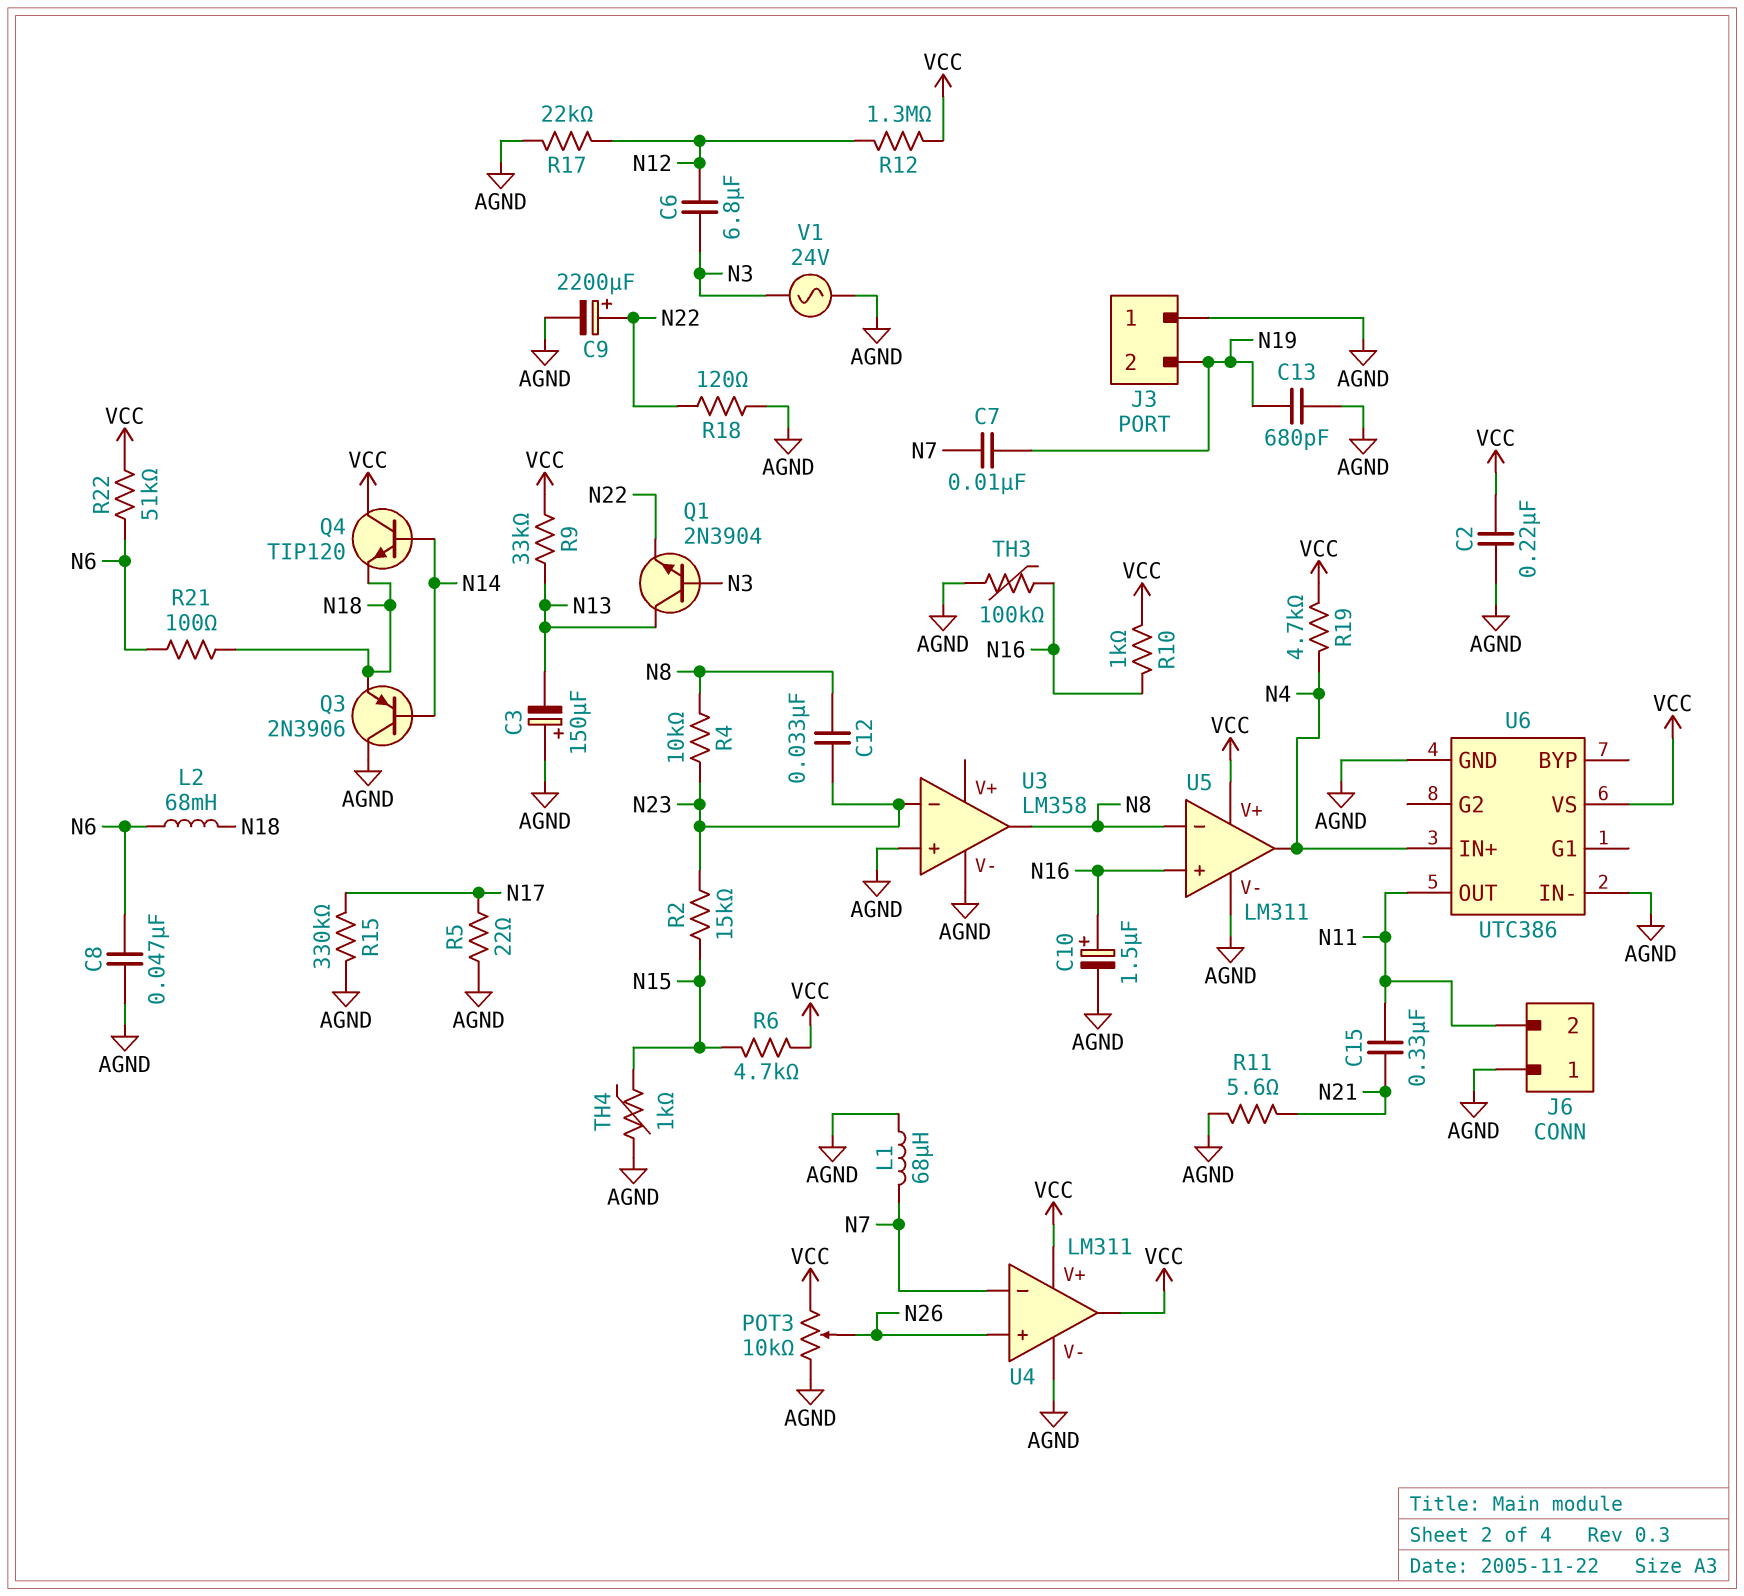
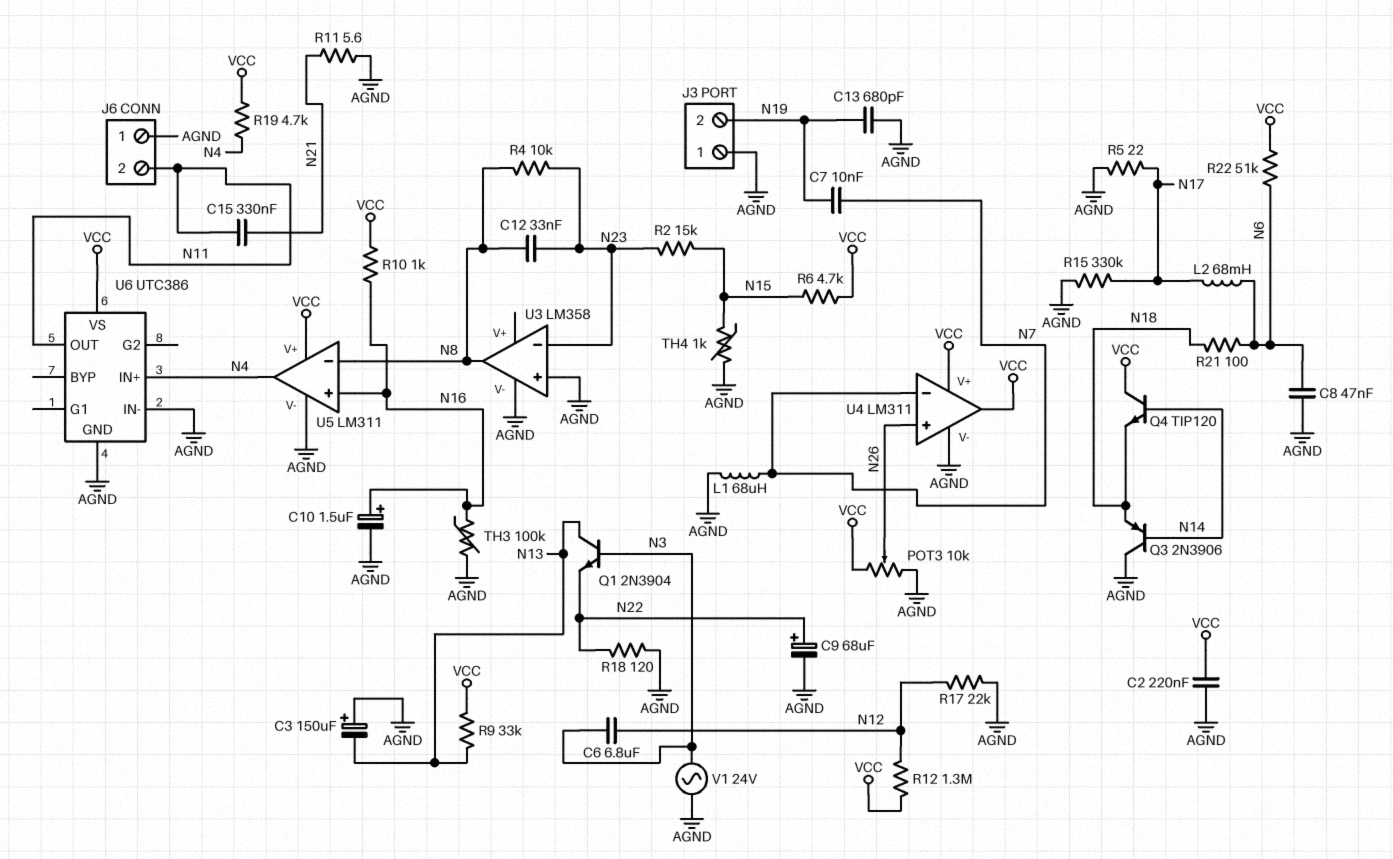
C9: 2200uF (plus N22, minus AGND) -> 68uF (plus N22, minus AGND)
L2: 68mH (N6, N18) -> 68mH (N6, N17)

